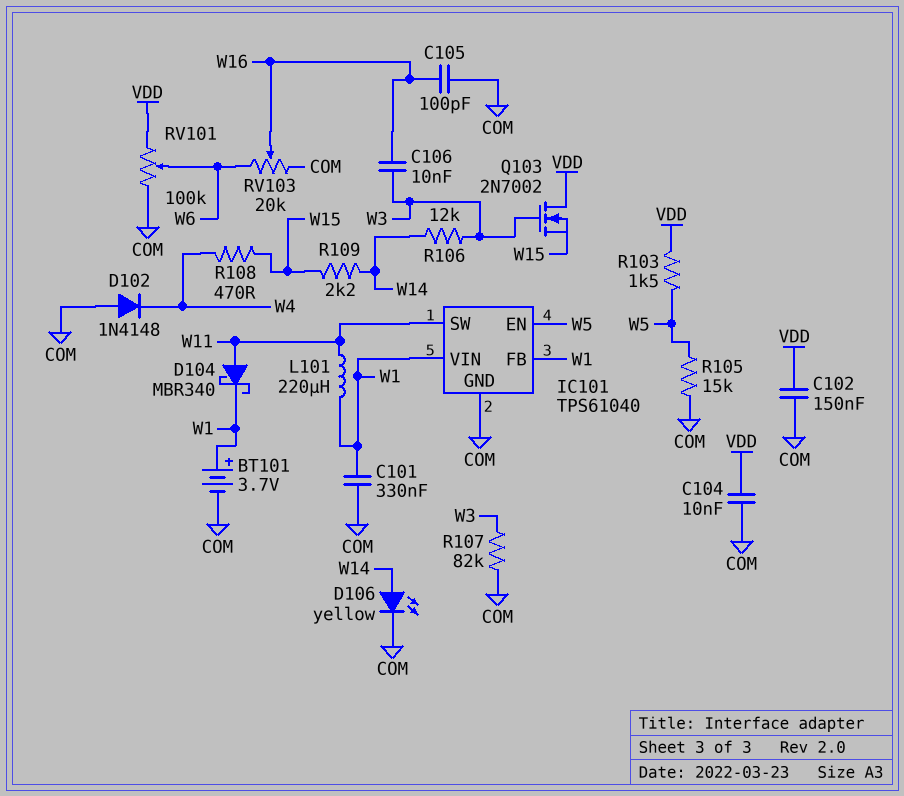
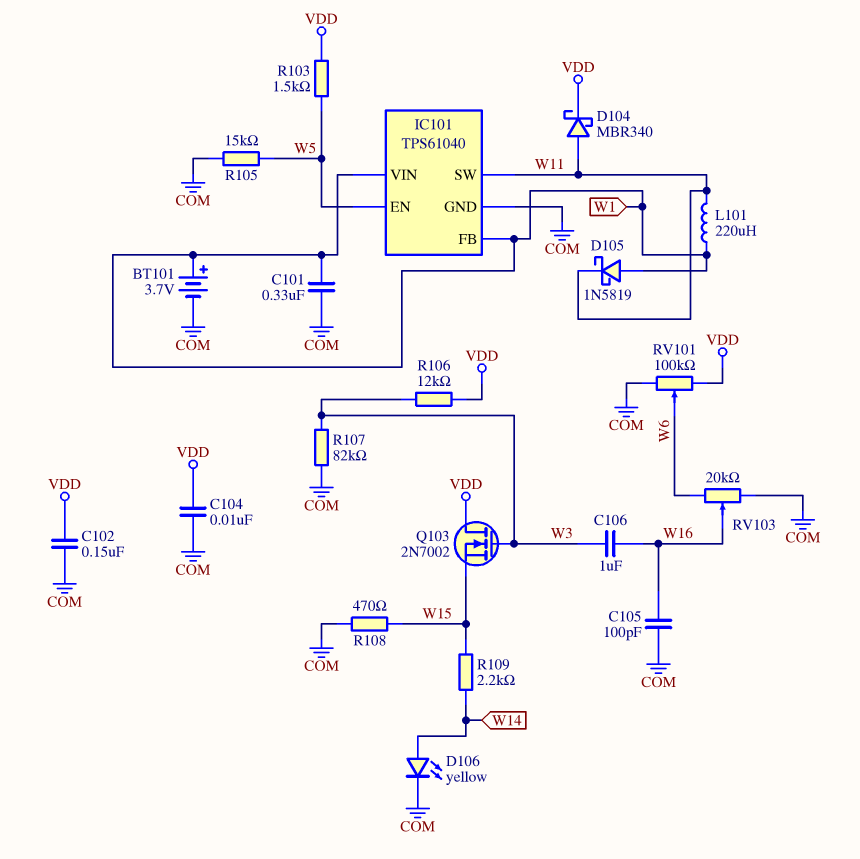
C106: 10nF (W3, W16) -> 1uF (W3, W16)
D102: diode 1N4148 (A COM, K W4) -> none
D104: schottky MBR340 (A W11, K W1) -> schottky MBR340 (A W11, K VDD)
D105: none -> schottky 1N5819 (A W1, K W11)
R106: 12k (W3, W14) -> 12k (VDD, W3)
R108: 470 (W4, W15) -> 470 (COM, W15)

